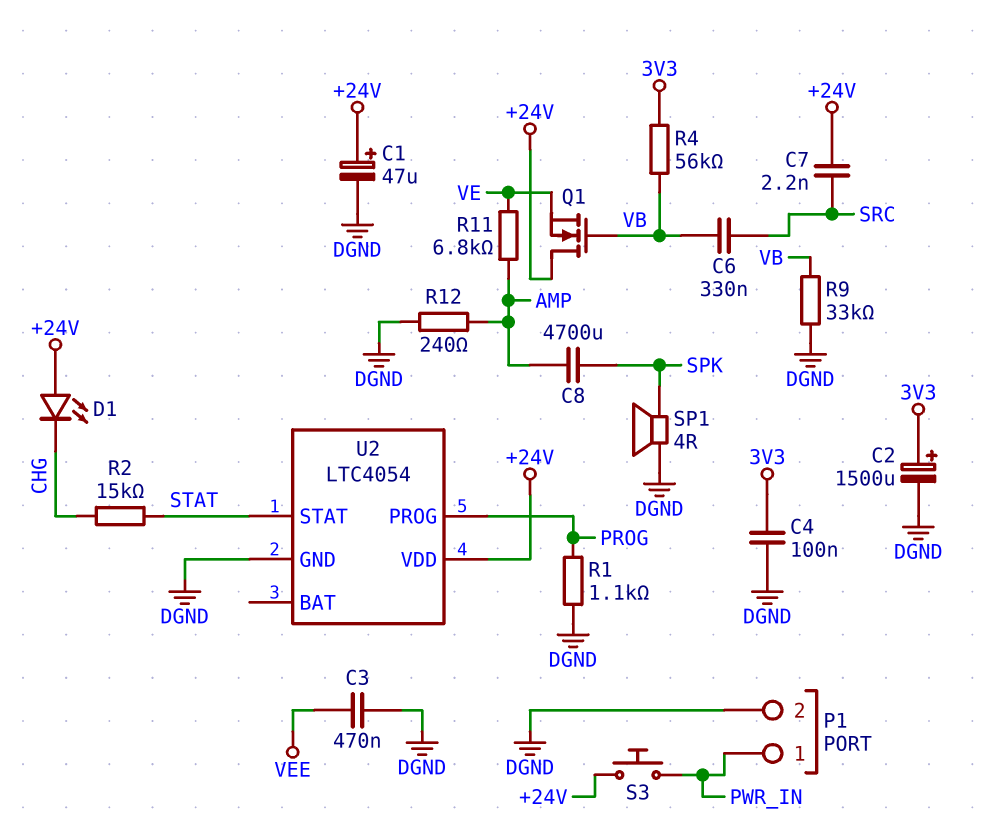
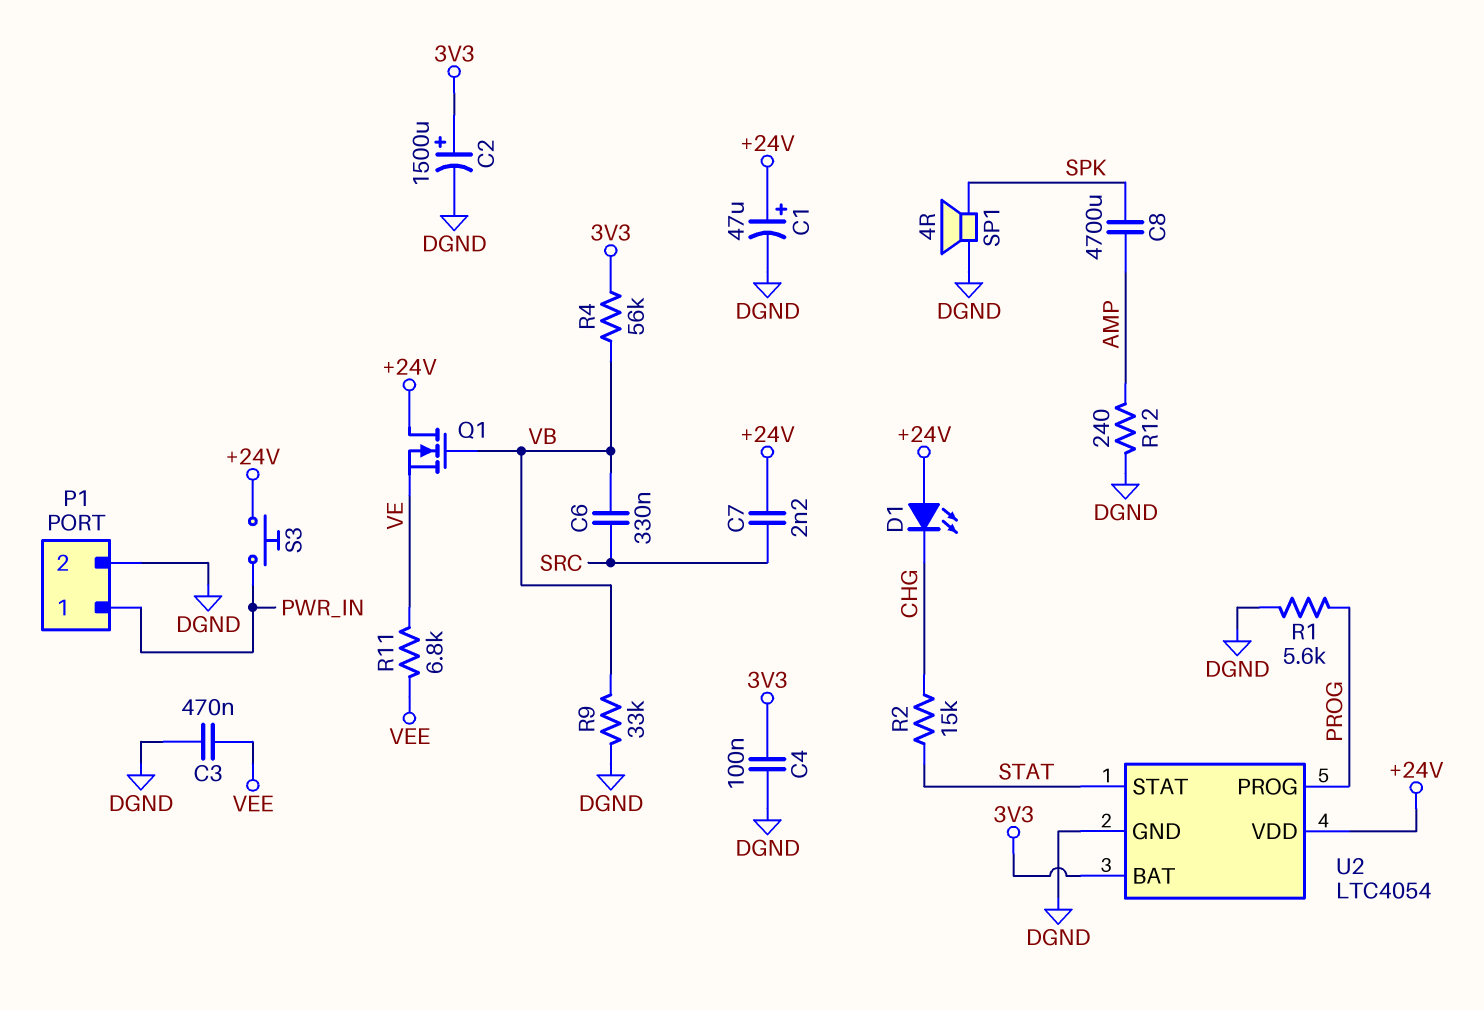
R1: 1.1k (DGND, PROG) -> 5.6k (DGND, PROG)
R11: 6.8k (AMP, VE) -> 6.8k (VE, VEE)
U2 pin BAT: none -> 3V3

